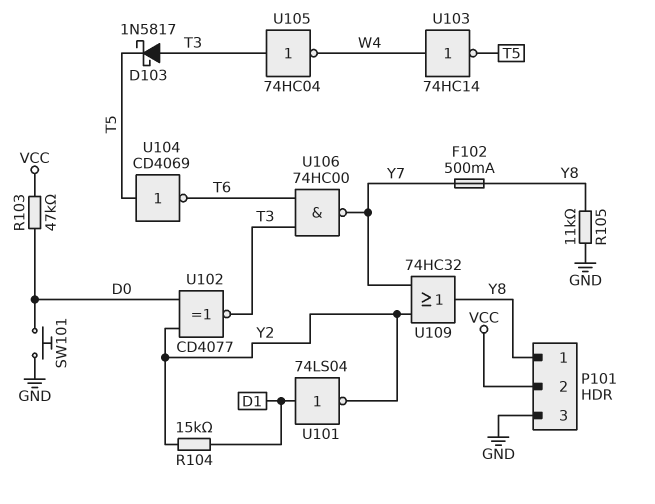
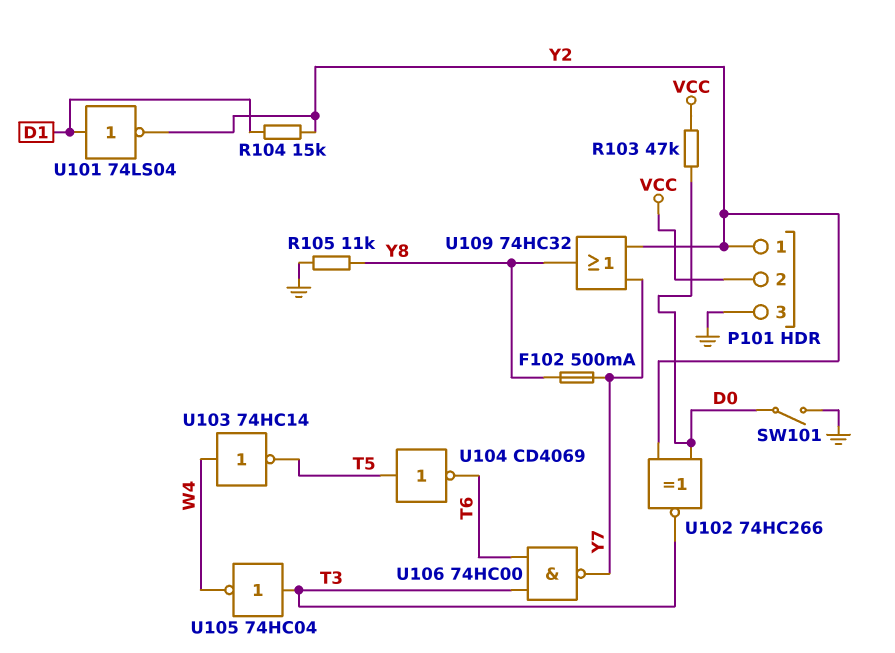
D103: schottky 1N5817 (A T3, K T5) -> none
P101 pin 1: Y8 -> Y2
SW101: button (D0, GND) -> switch (D0, GND)
U102: XNOR CD4077 (in D0, in Y2, out T3) -> XNOR 74HC266 (in D0, in Y2, out T3)

